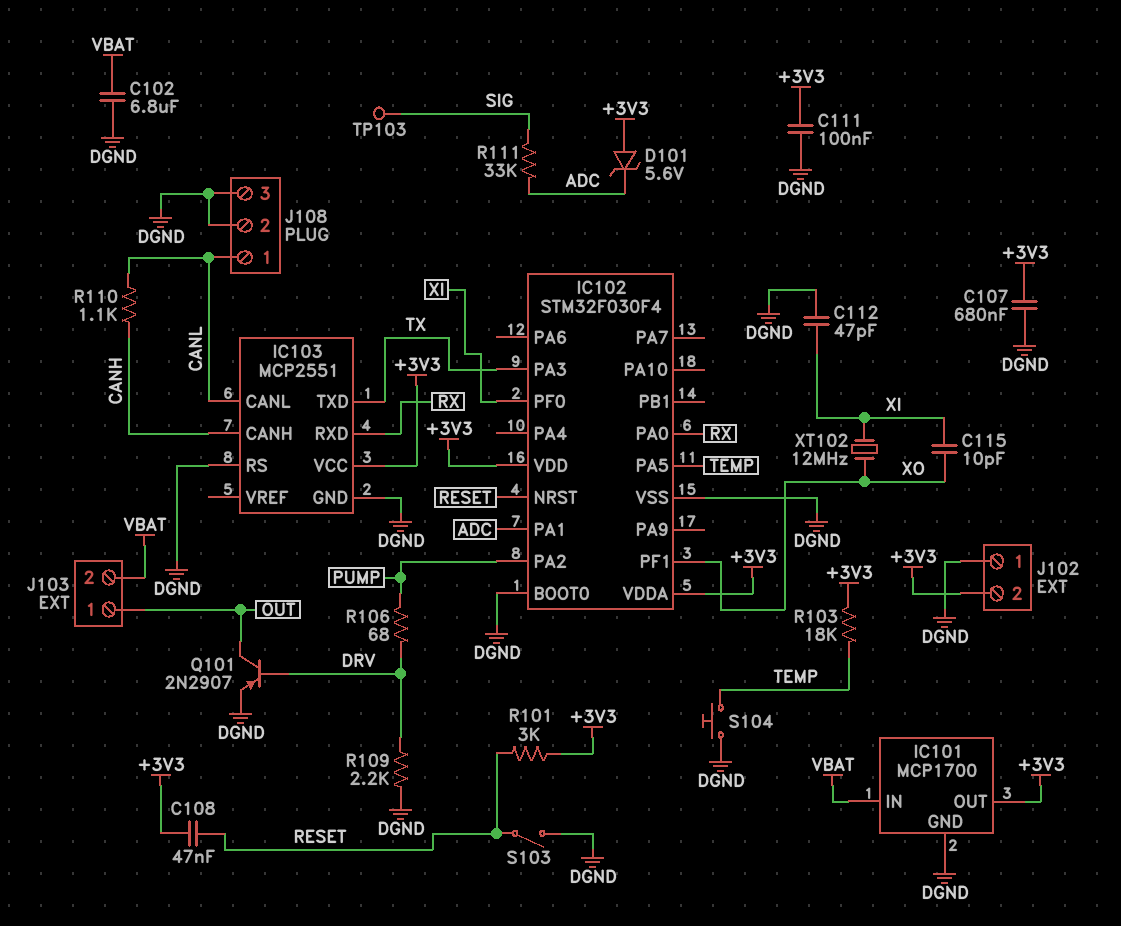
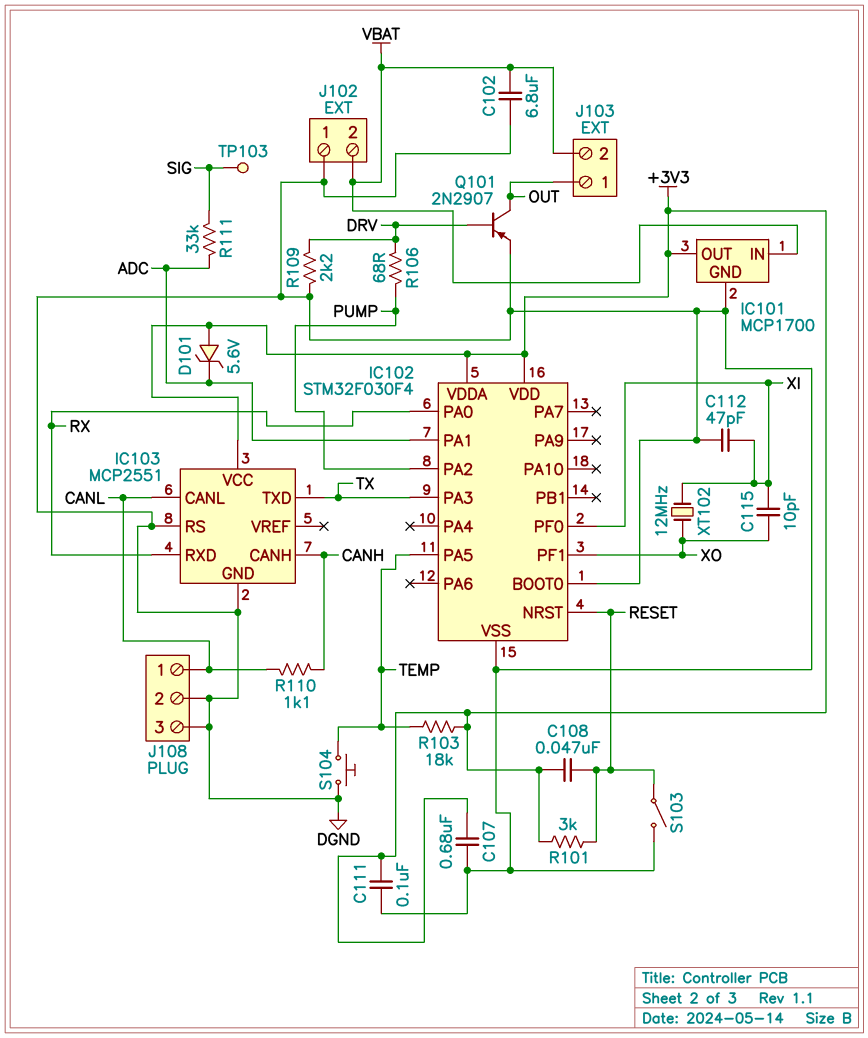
J102 pin 2: +3V3 -> VBAT

